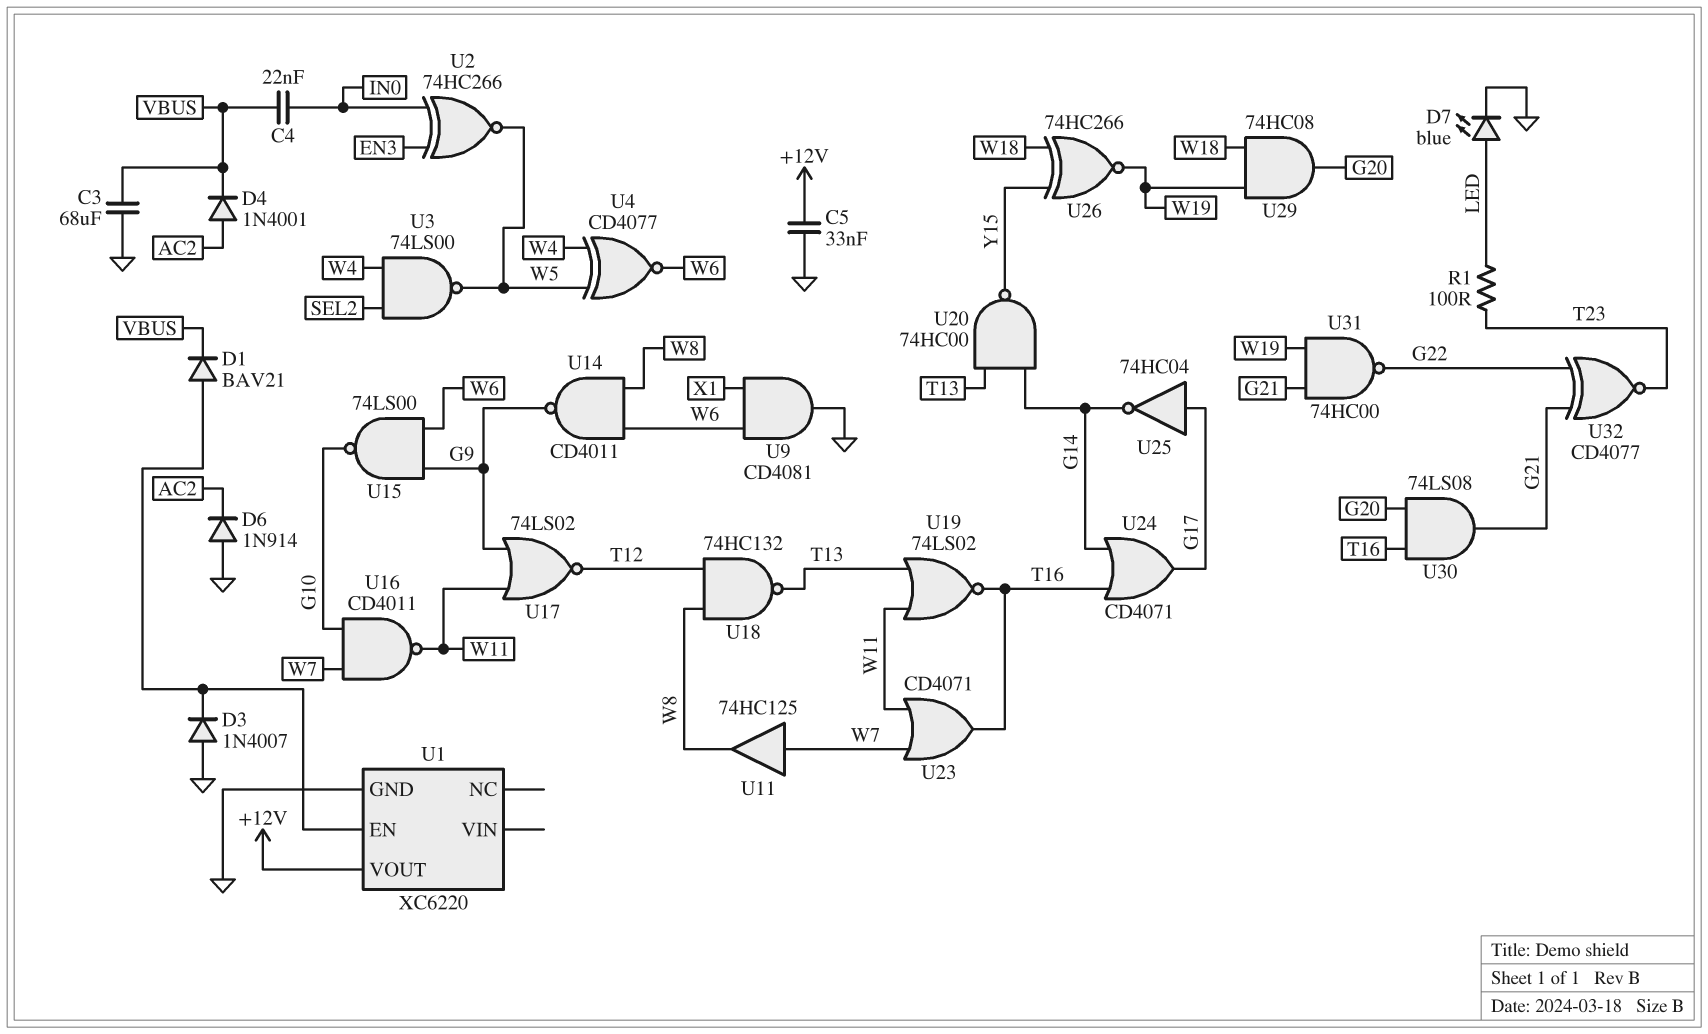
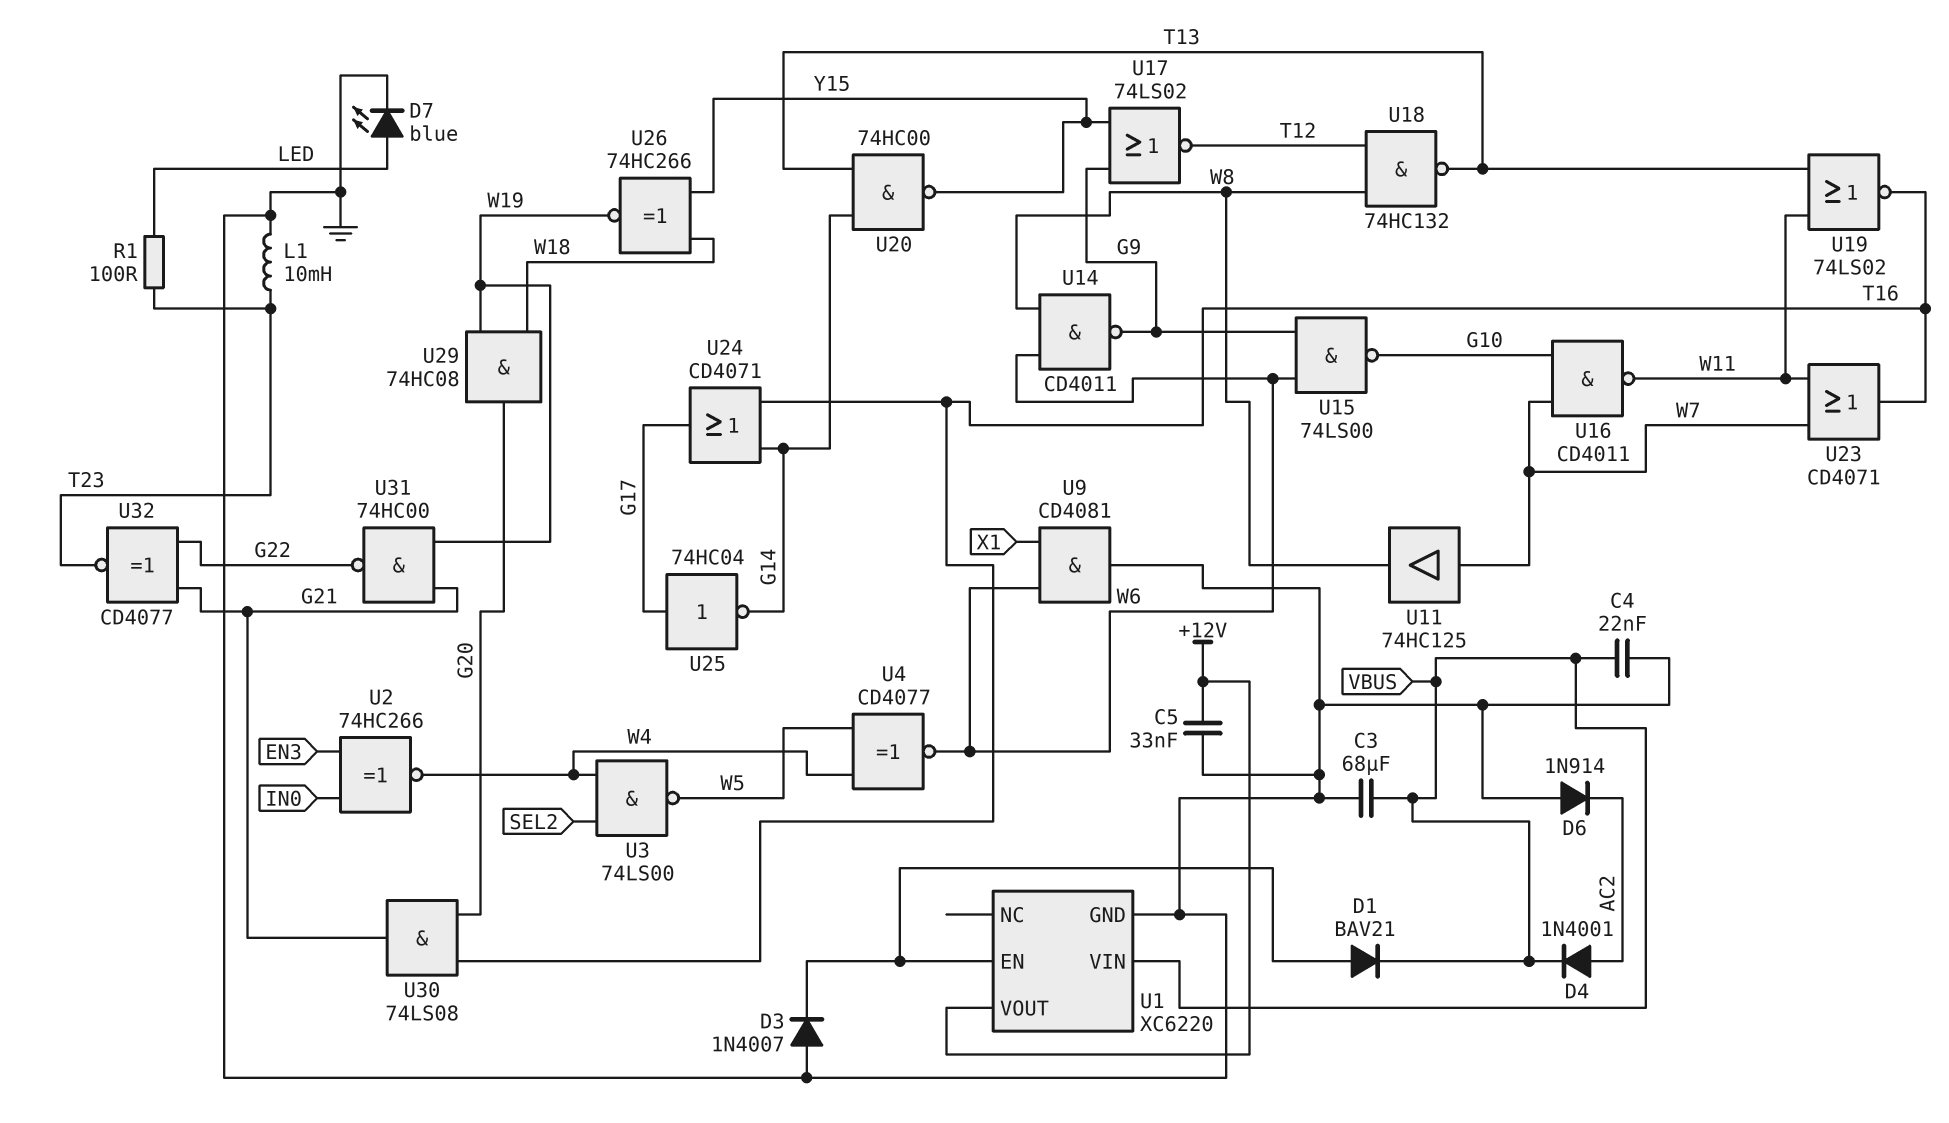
C4: 22nF (IN0, VBUS) -> 22nF (GND, VBUS)
L1: none -> 10mH (GND, T23)
U1 pin VIN: none -> VBUS
U2: XNOR 74HC266 (in EN3, in IN0, out W5) -> XNOR 74HC266 (in EN3, in IN0, out W4)
U17: NOR 74LS02 (in G9, in W11, out T12) -> NOR 74LS02 (in G9, in Y15, out T12)

